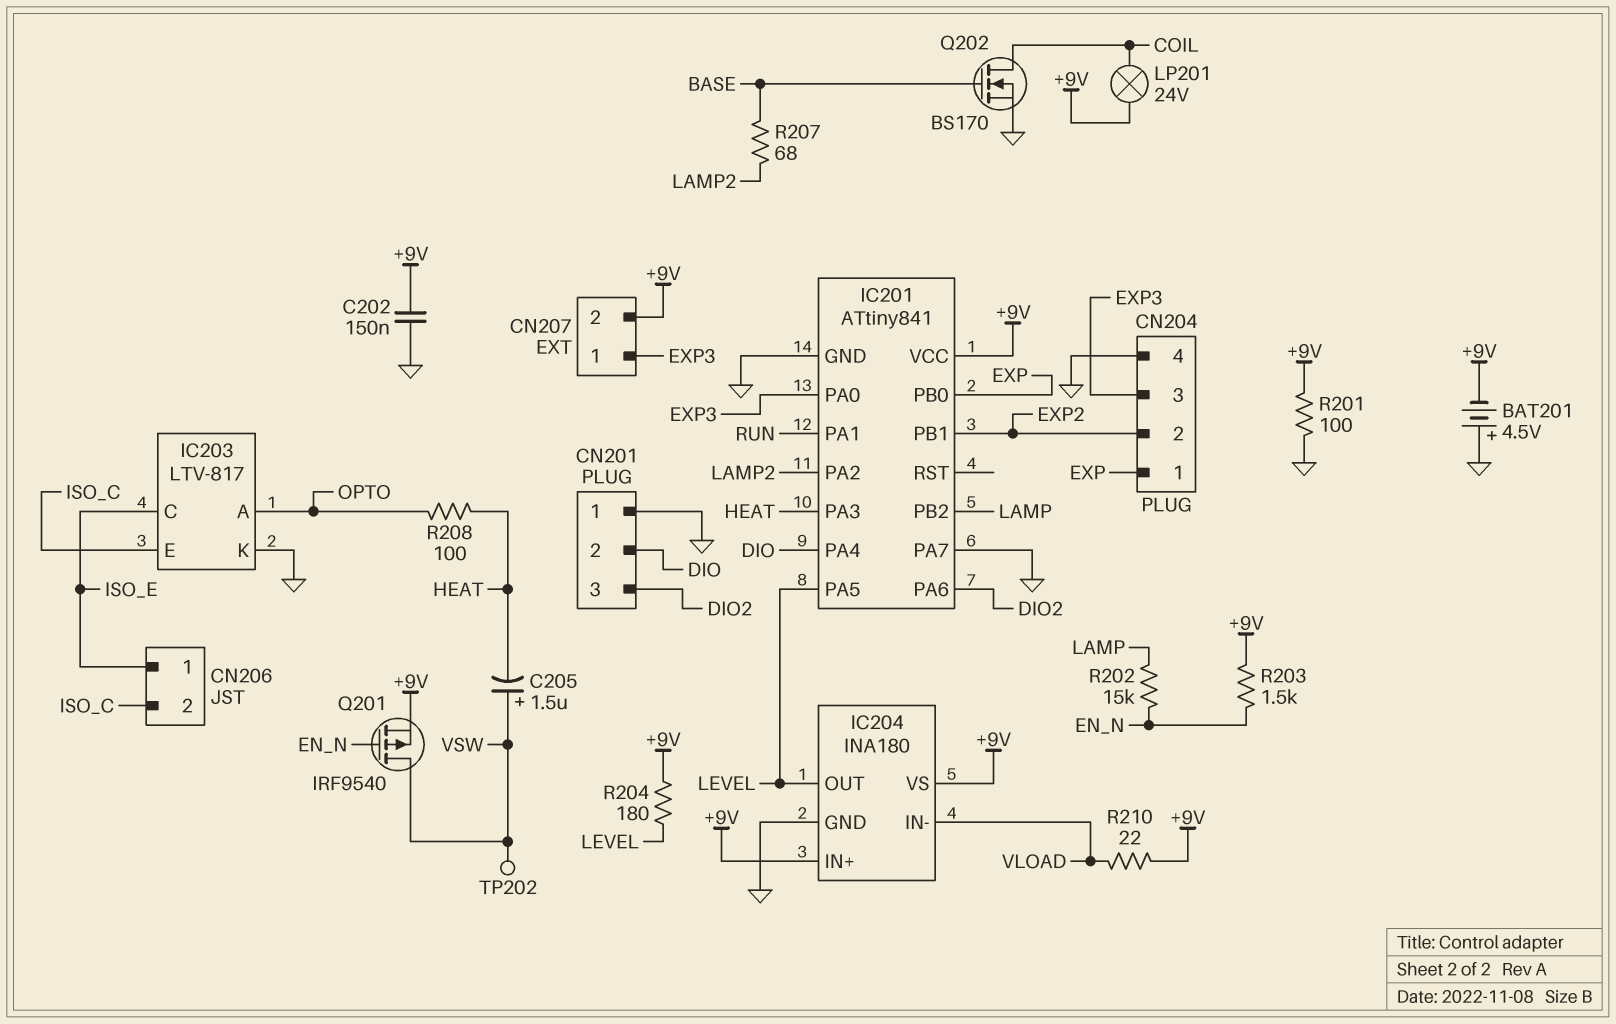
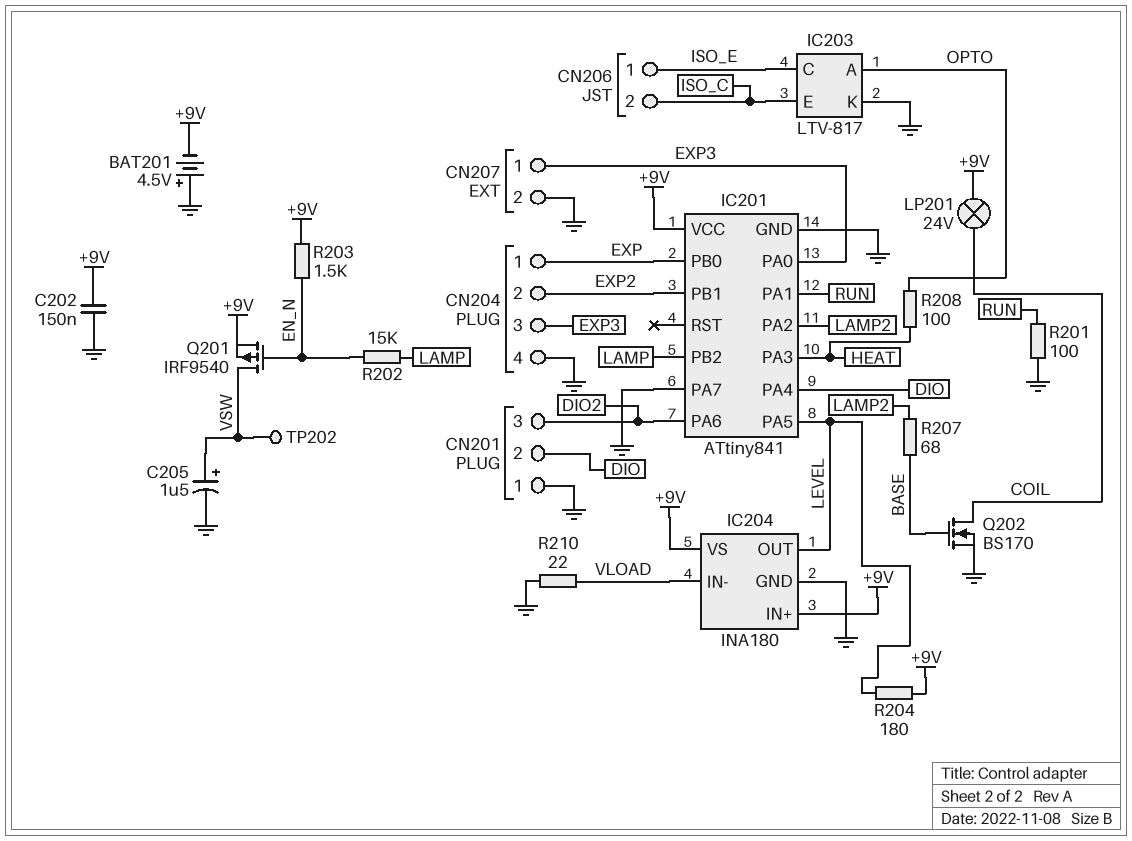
C205: 1.5uF (plus VSW, minus HEAT) -> 1.5uF (plus VSW, minus GND)
CN207 pin 2: +9V -> GND
R201: 100 (+9V, GND) -> 100 (GND, RUN)
R210: 22 (+9V, VLOAD) -> 22 (GND, VLOAD)

